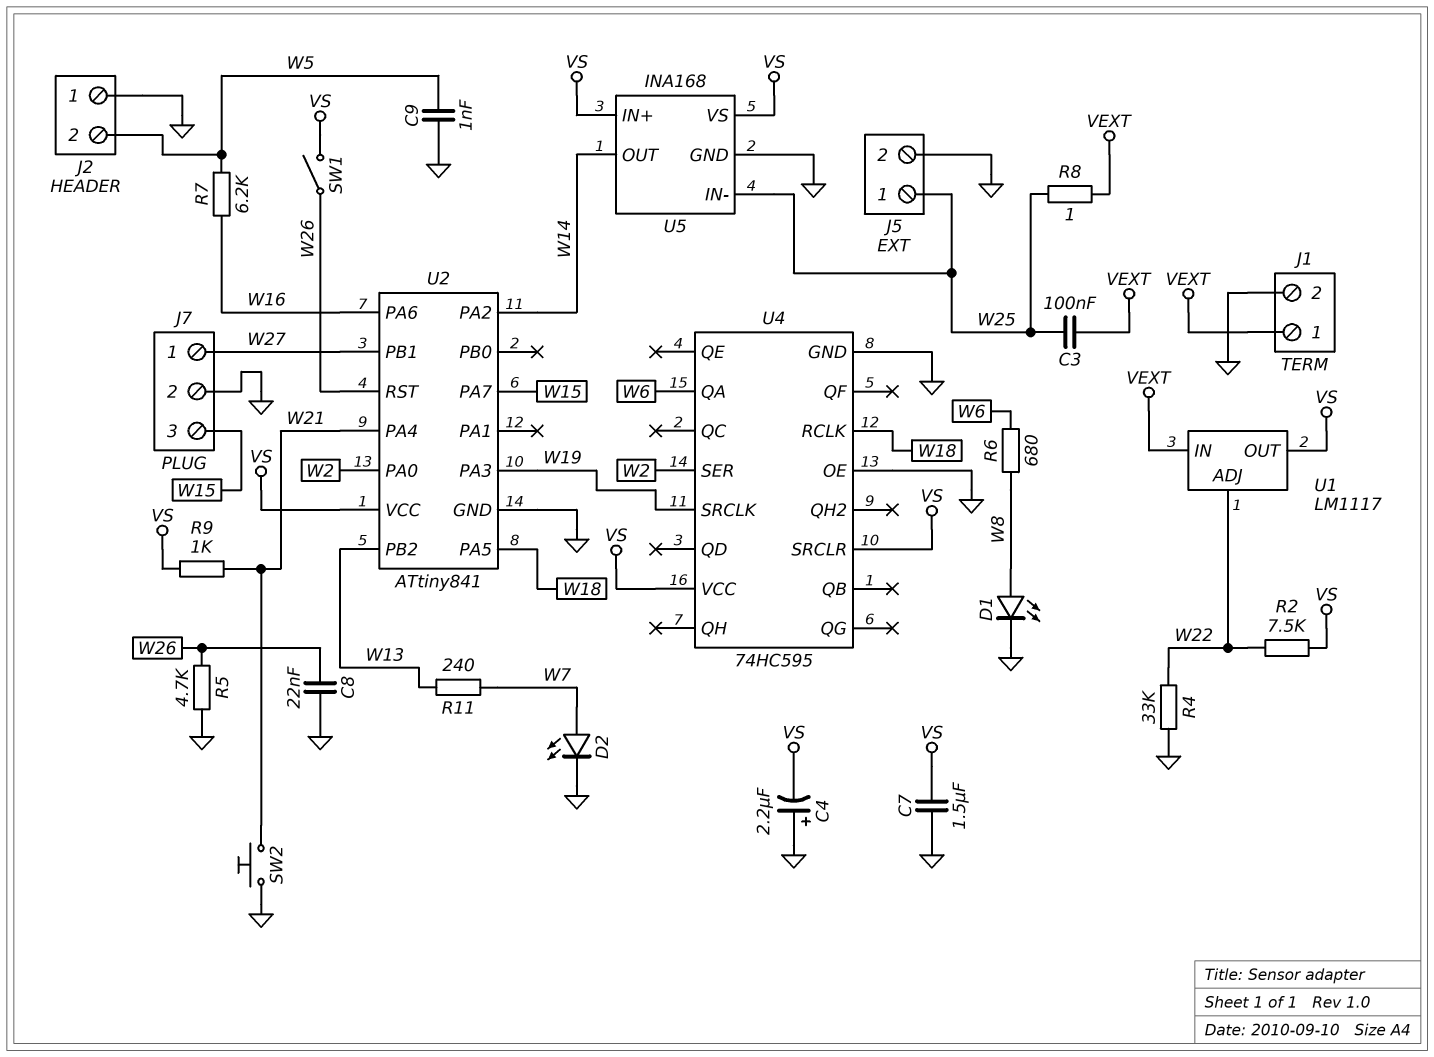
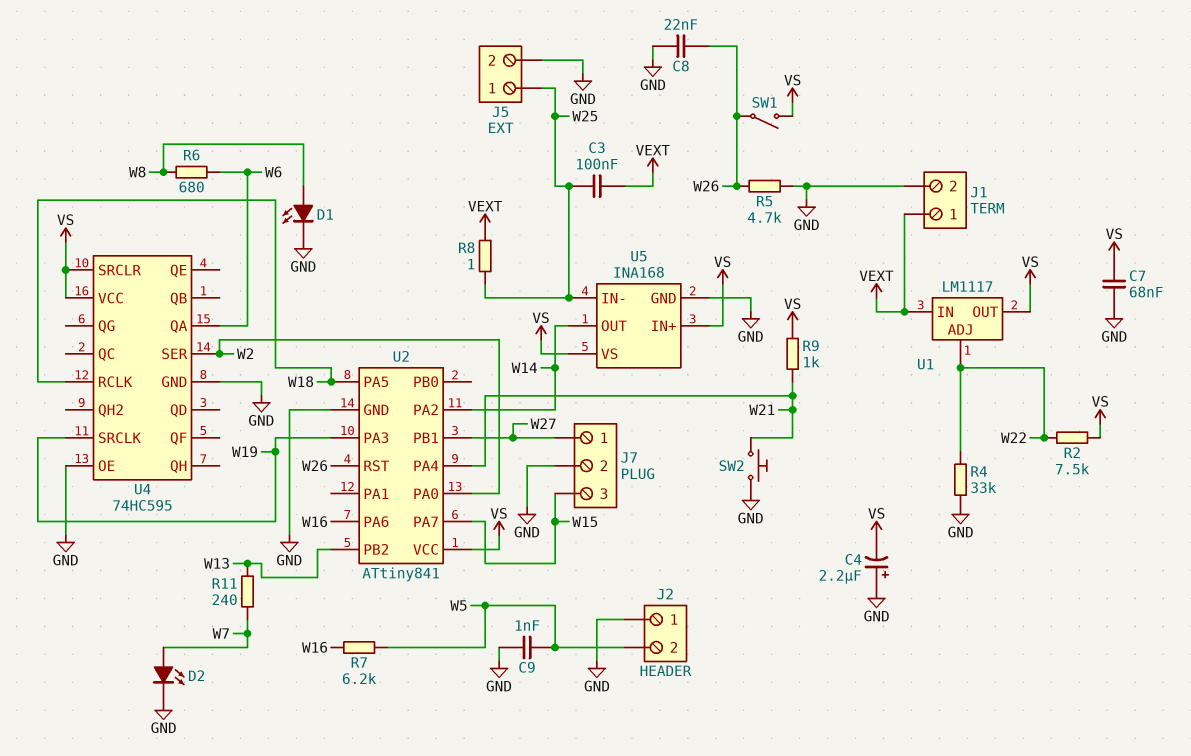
C7: 1.5uF (GND, VS) -> 68nF (GND, VS)

